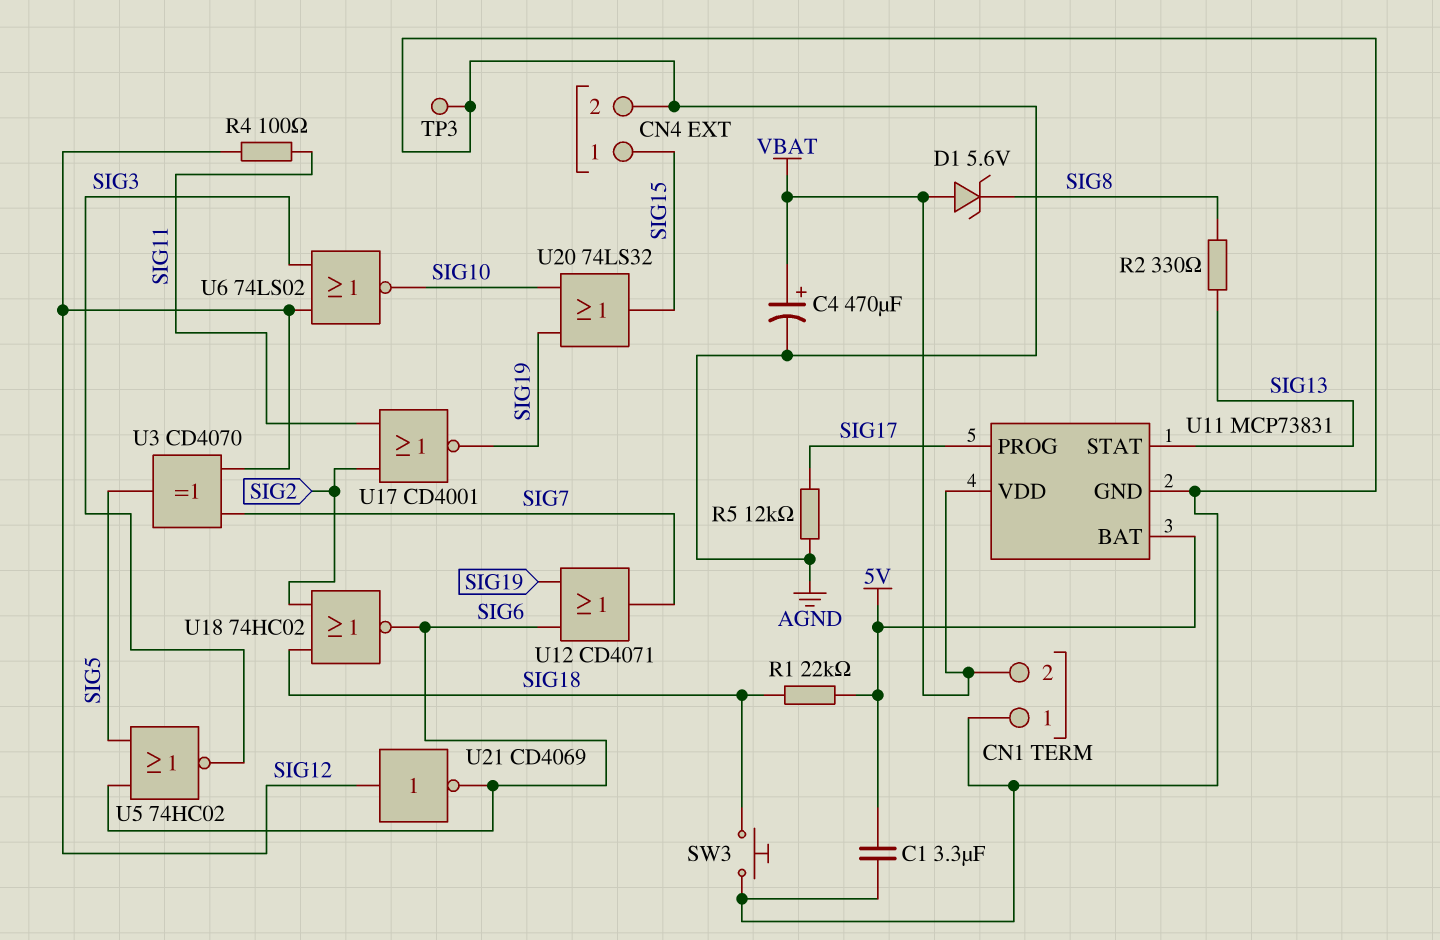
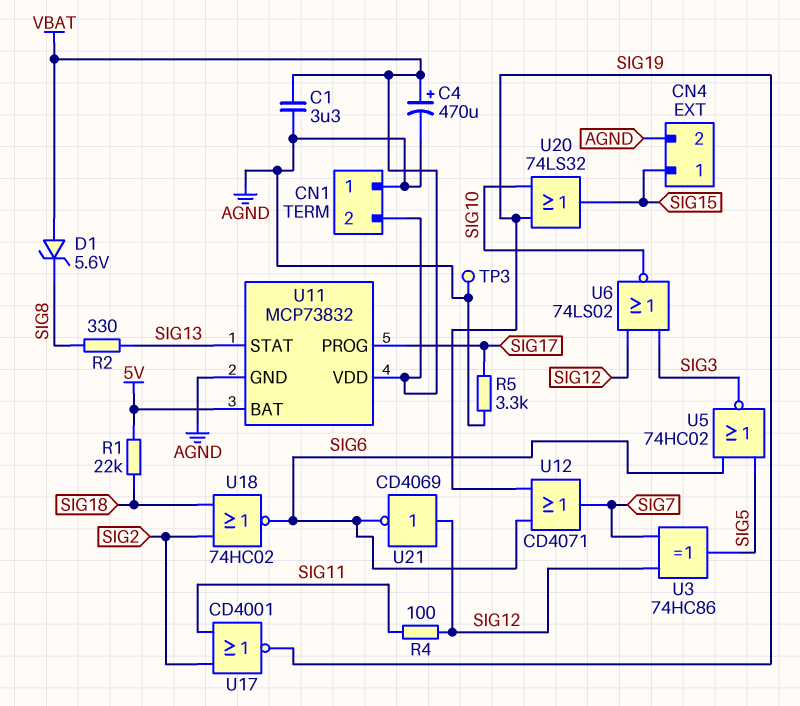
C1: 3.3uF (5V, AGND) -> 3.3uF (AGND, VBAT)
R5: 12k (AGND, SIG17) -> 3.3k (AGND, SIG17)
SW3: button (AGND, SIG18) -> none
U3: XOR CD4070 (in SIG7, in SIG12, out SIG5) -> XOR 74HC86 (in SIG7, in SIG12, out SIG5)
U11: MCP73831 -> MCP73832

